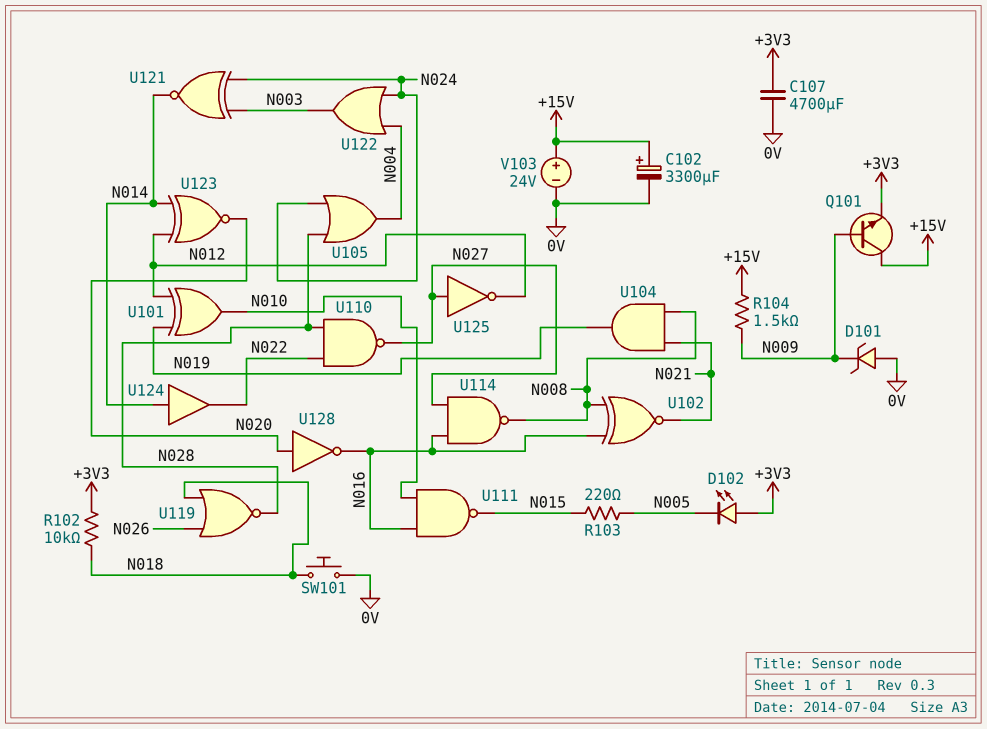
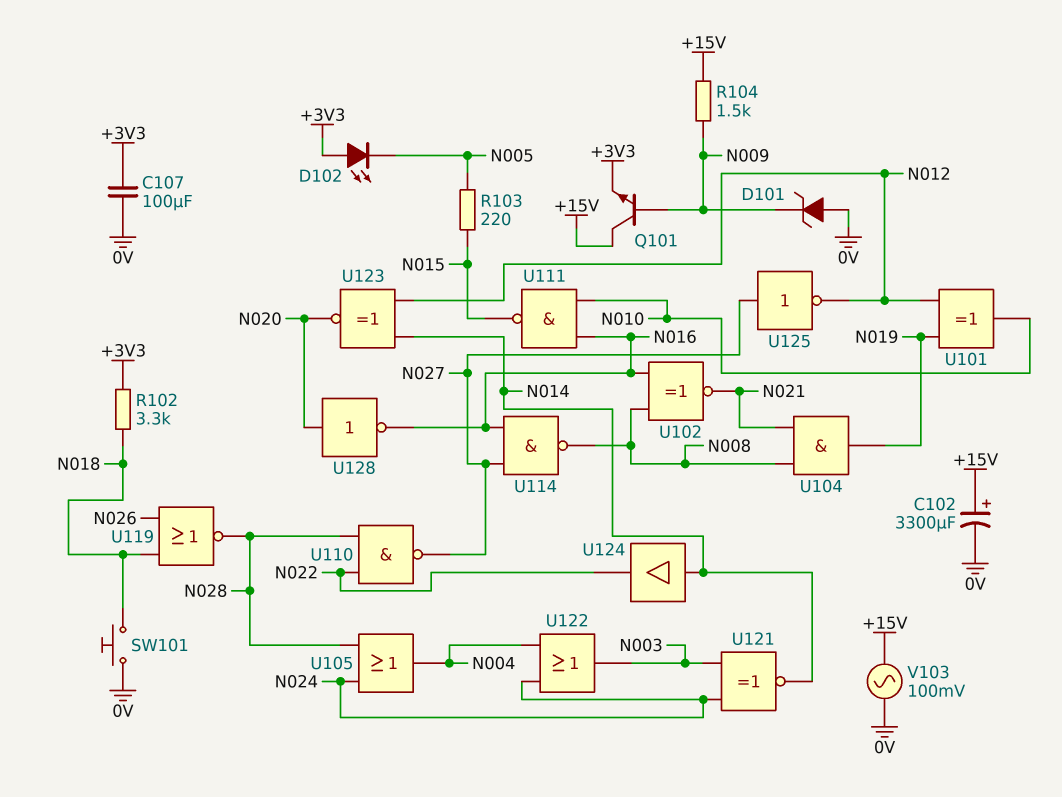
C107: 4700uF (+3V3, 0V) -> 100uF (+3V3, 0V)
R102: 10k (+3V3, N018) -> 3.3k (+3V3, N018)
V103: 24V (plus +15V, minus 0V) -> AC 100mV (+15V, 0V)

